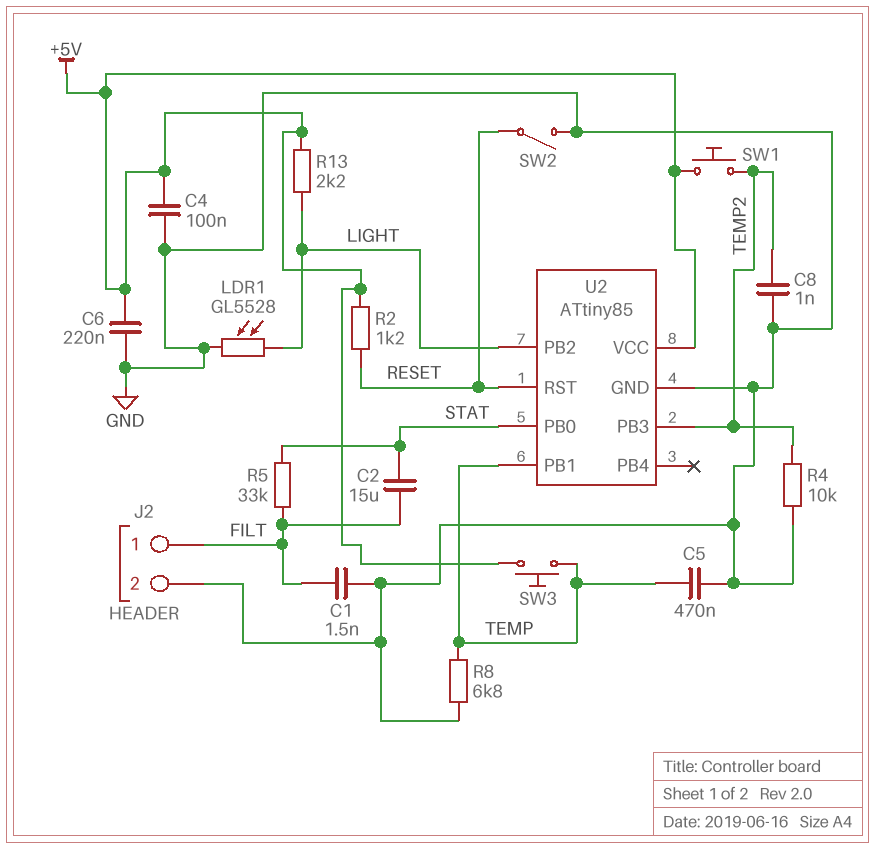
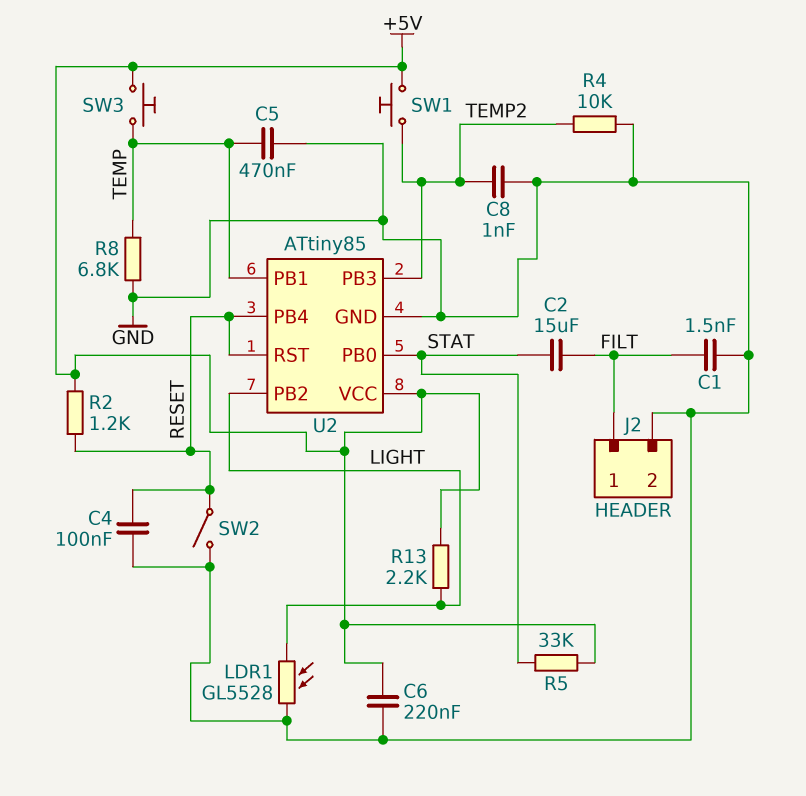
C4: 100nF (+5V, GND) -> 100nF (GND, RESET)
R5: 33k (FILT, STAT) -> 33k (+5V, STAT)
U2 pin PB4: none -> RESET

